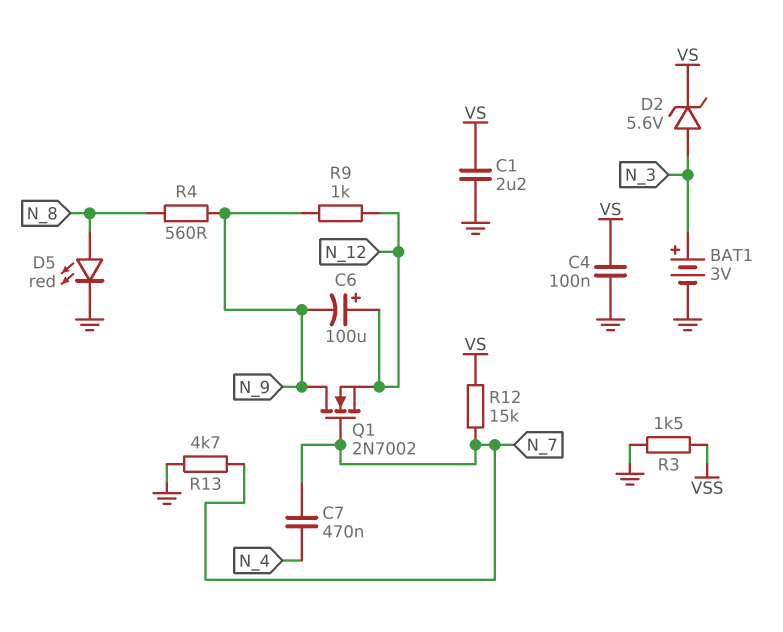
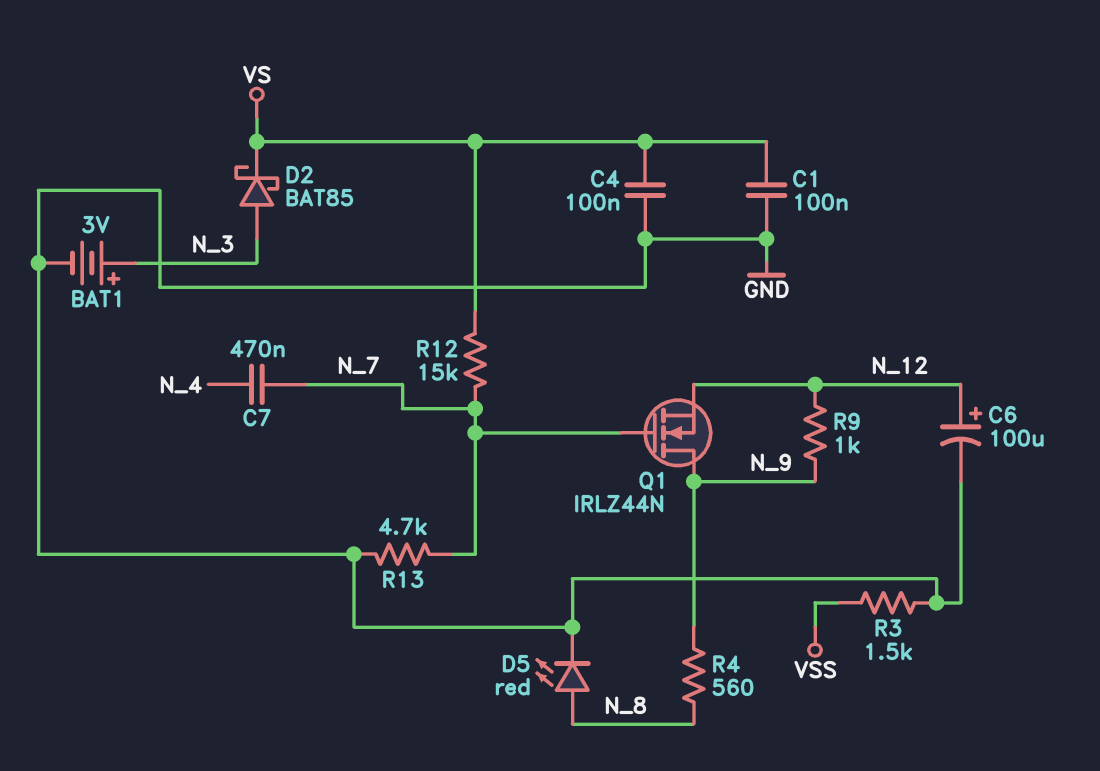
C1: 2.2uF (GND, VS) -> 100nF (GND, VS)
C6: 100uF (plus N_12, minus N_9) -> 100uF (plus N_12, minus GND)
D2: zener 5.6V (A N_3, K VS) -> schottky BAT85 (A N_3, K VS)
Q1: NMOS 2N7002 (G N_7, D N_9, S N_12) -> NMOS IRLZ44N (G N_7, D N_9, S N_12)

